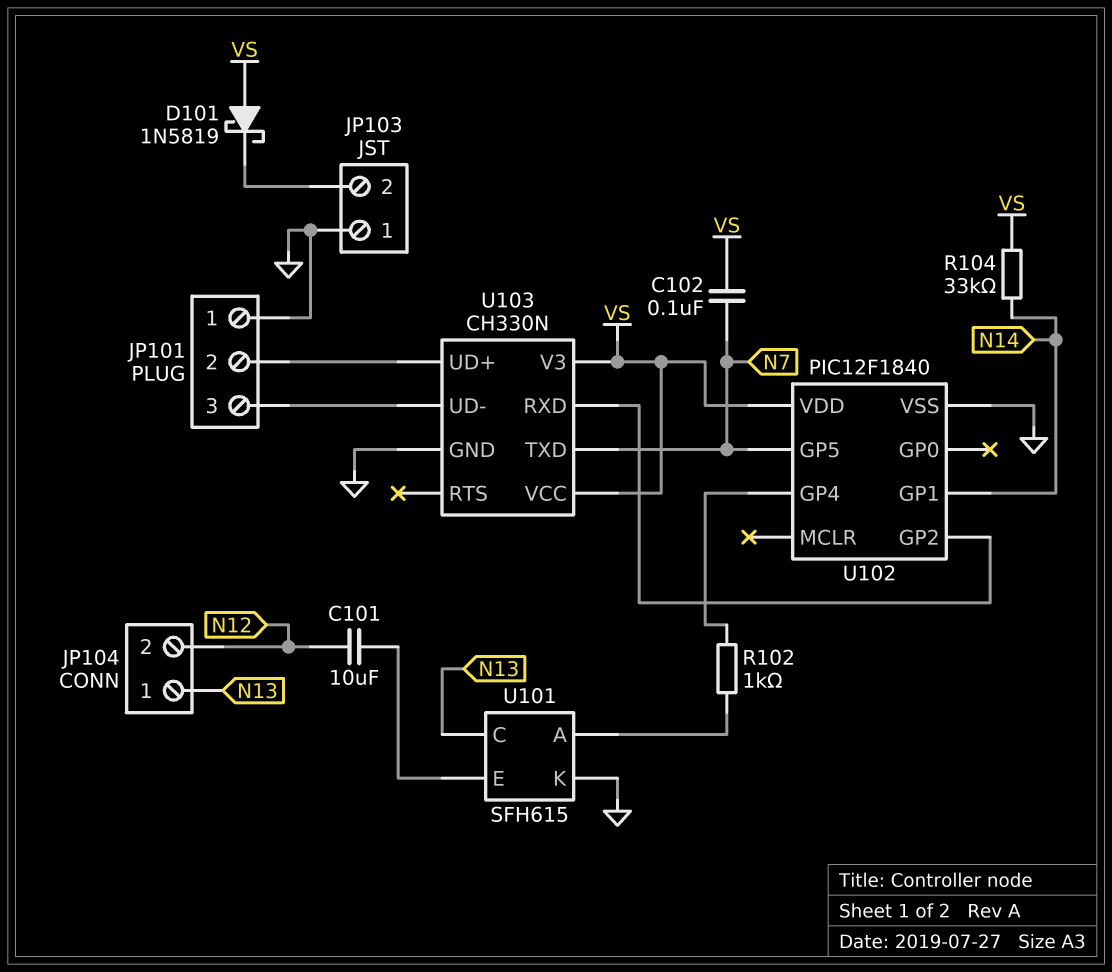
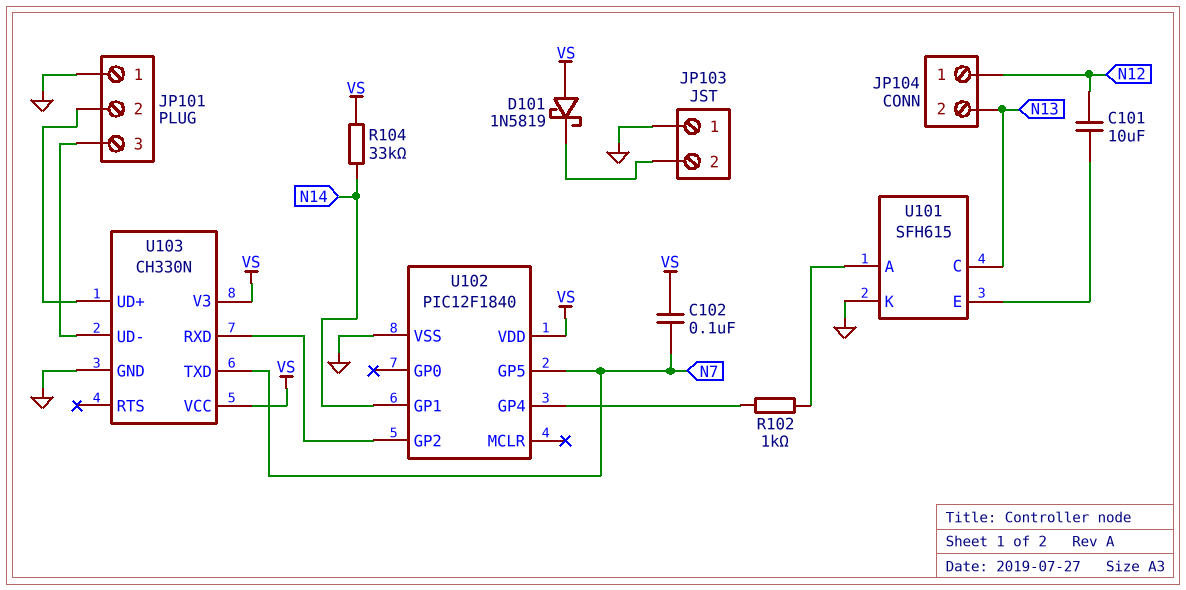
JP104 pin 1: N13 -> N12
JP104 pin 2: N12 -> N13

